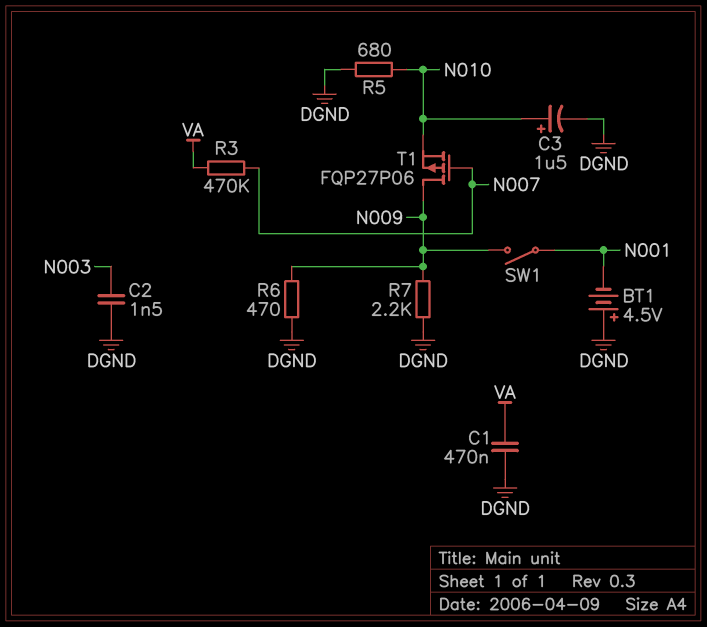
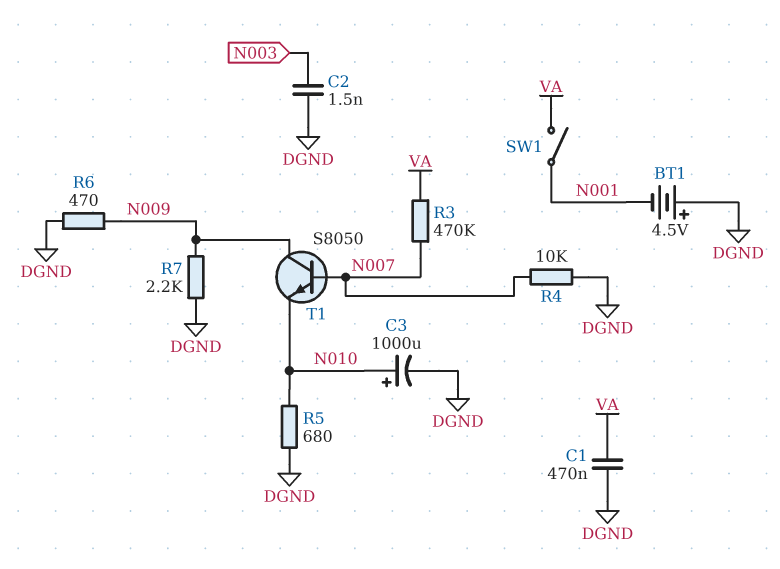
C3: 1.5uF (plus N010, minus DGND) -> 1000uF (plus N010, minus DGND)
R4: none -> 10k (DGND, N007)
SW1: switch (N001, N009) -> switch (N001, VA)
T1: PMOS FQP27P06 (G N007, D N009, S N010) -> NPN S8050 (B N007, C N009, E N010)

